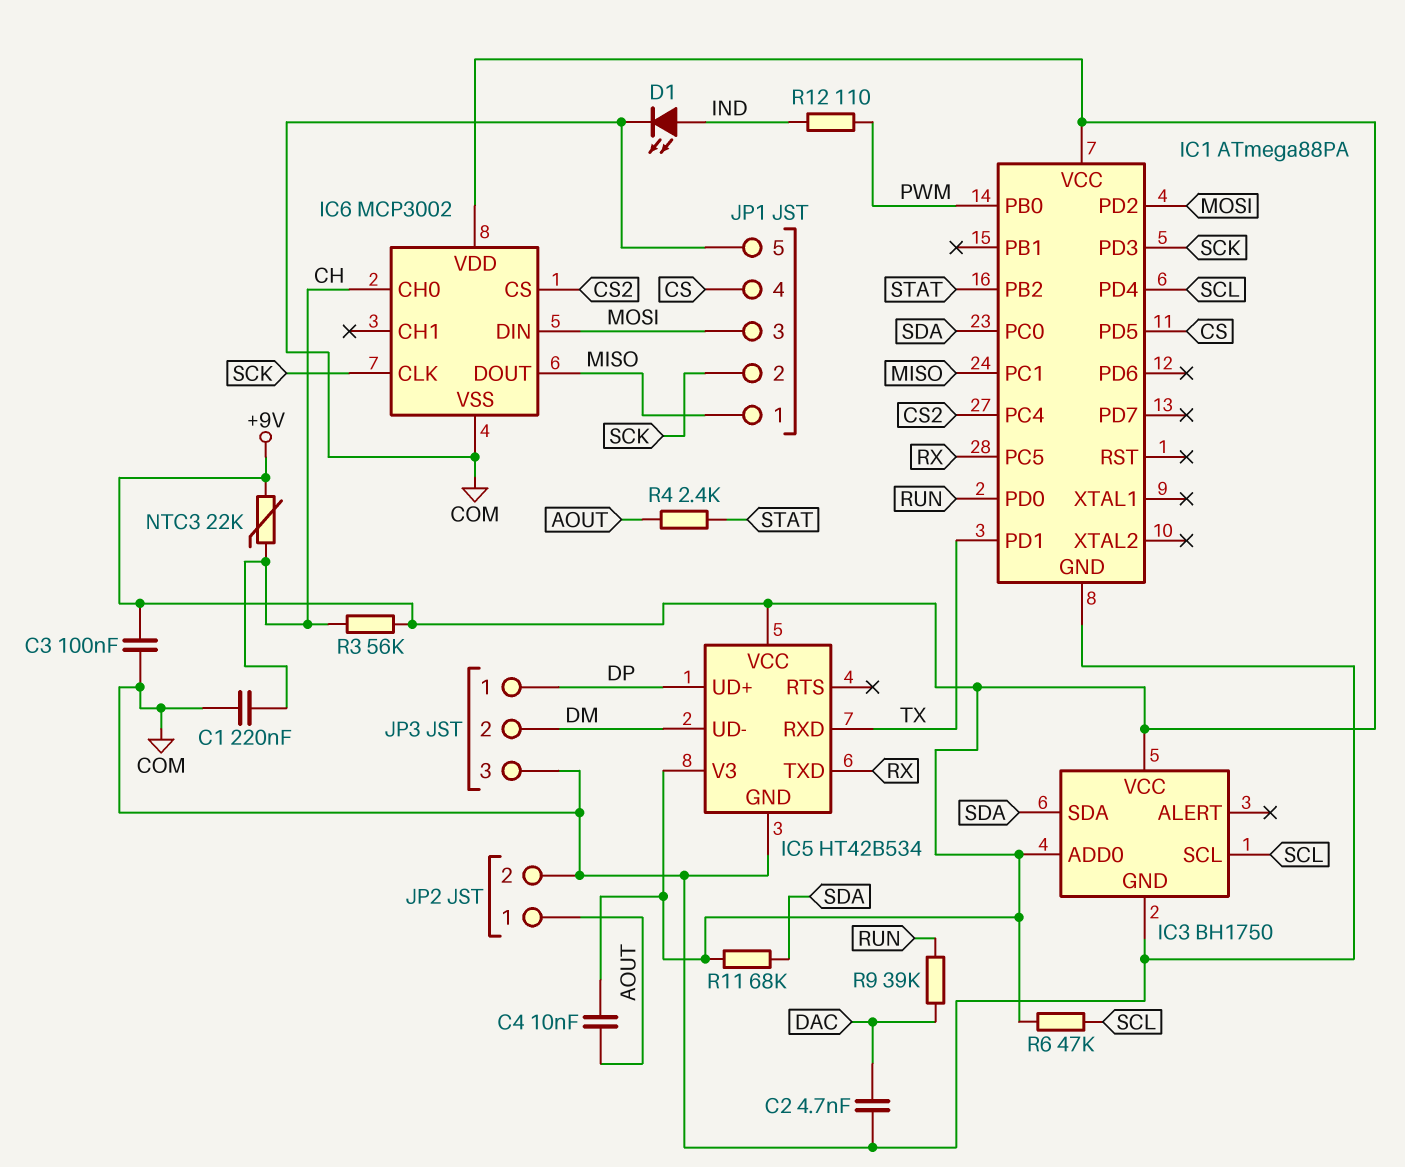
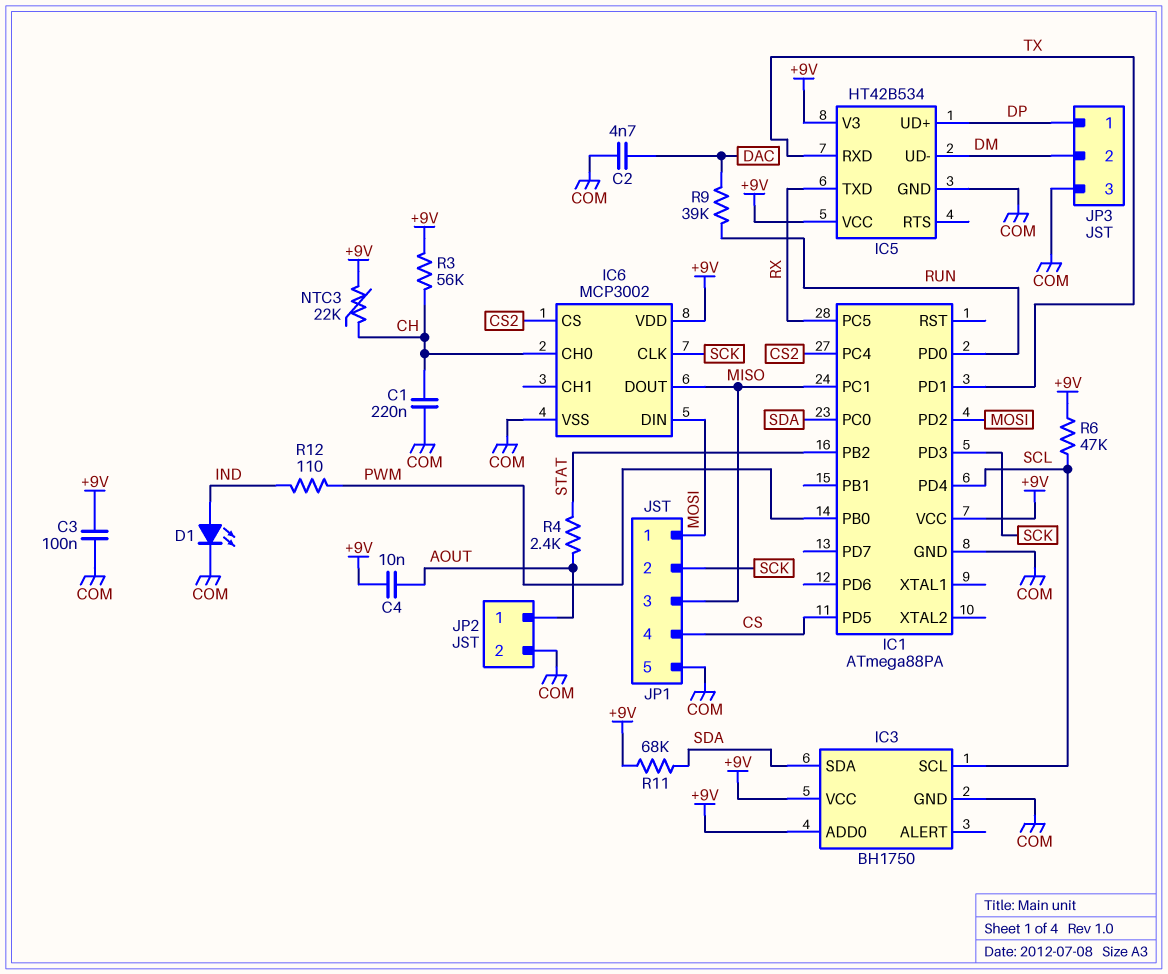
JP1 pin 1: MISO -> MOSI
JP1 pin 3: MOSI -> MISO

